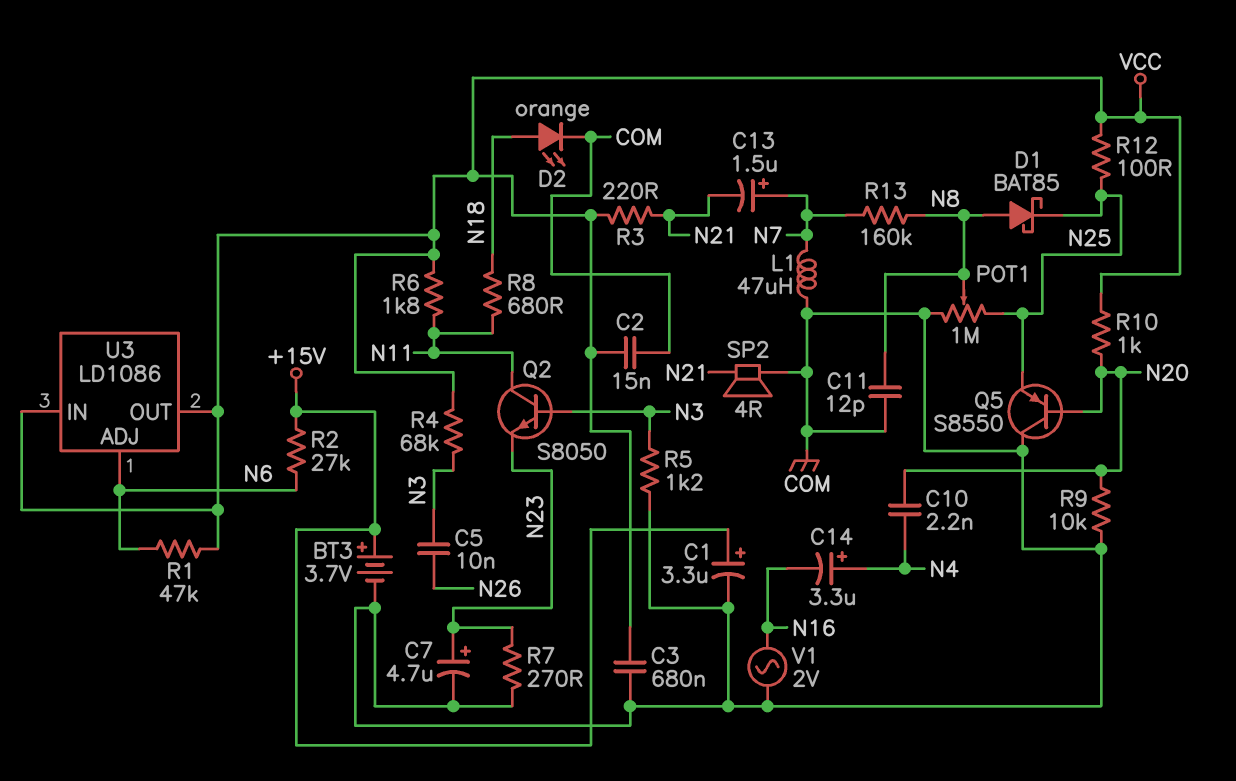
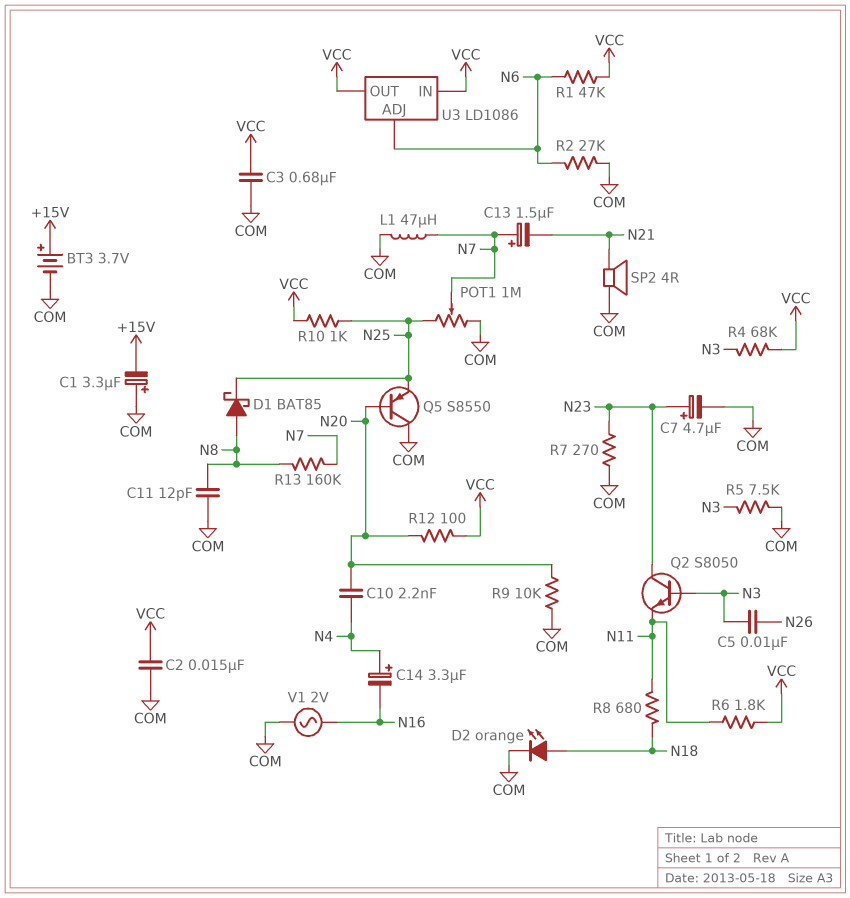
C1: 3.3uF (plus +15V, minus COM) -> 3.3uF (plus COM, minus +15V)
POT1: 1M (COM, N25, wiper N8) -> 1M (COM, N25, wiper N7)
Q2: NPN S8050 (B N3, C N11, E N23) -> NPN S8050 (B N3, C N23, E N11)
R2: 27k (+15V, N6) -> 27k (COM, N6)
R3: 220 (N21, VCC) -> none
R5: 1.2k (COM, N3) -> 7.5k (COM, N3)
R10: 1k (N20, VCC) -> 1k (N25, VCC)
R12: 100 (N25, VCC) -> 100 (N20, VCC)

